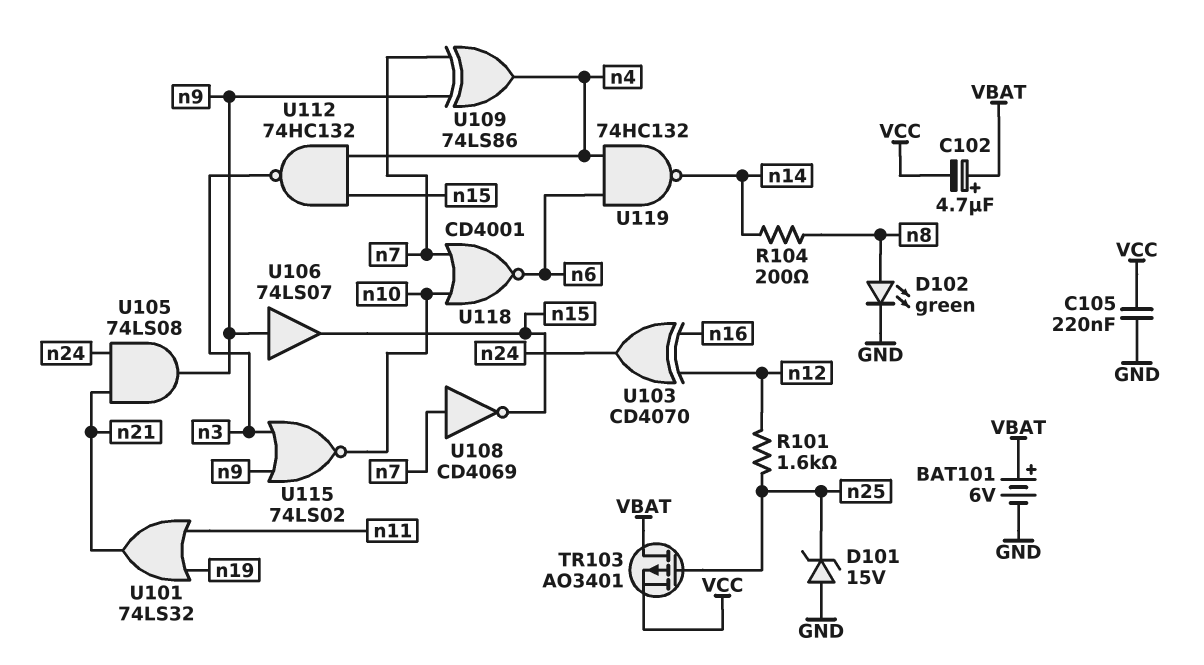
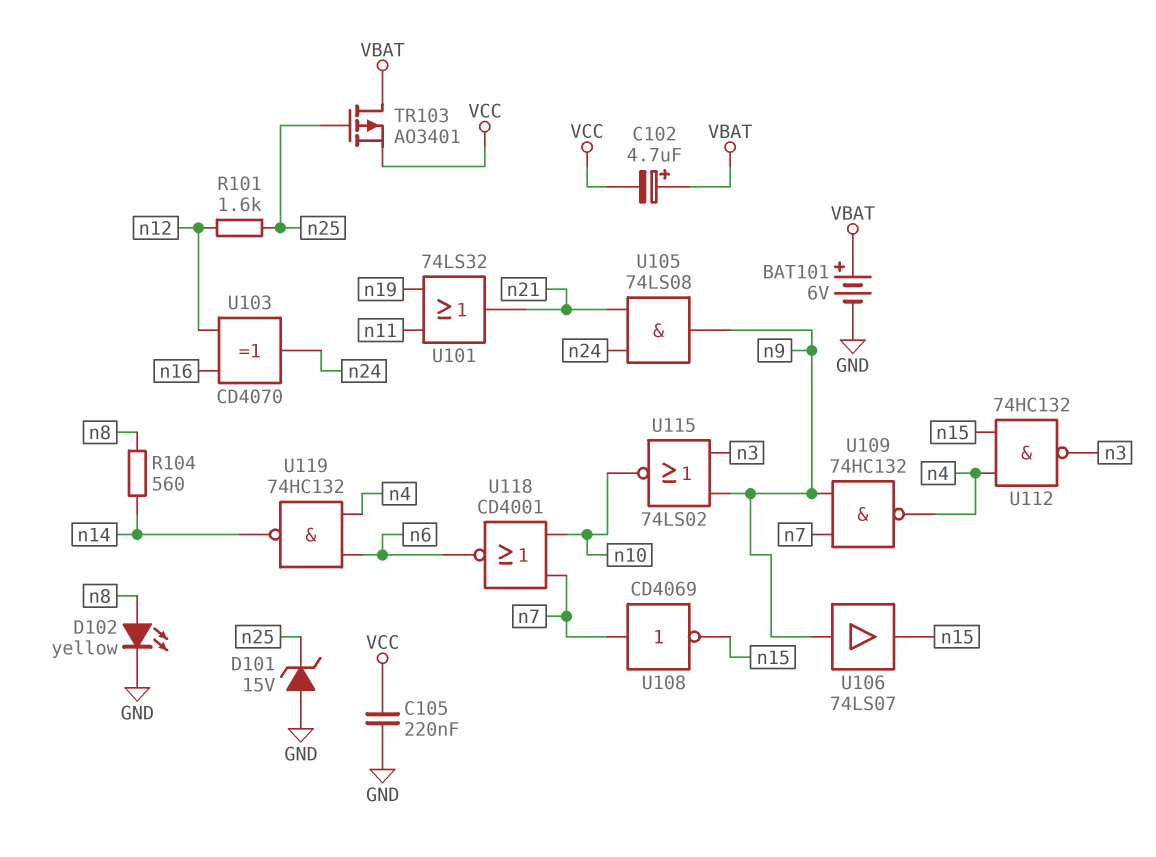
D102: LED green (A n8, K GND) -> LED yellow (A n8, K GND)
R104: 200 (n8, n14) -> 560 (n8, n14)
U109: XOR 74LS86 (in n7, in n9, out n4) -> NAND 74HC132 (in n7, in n9, out n4)

